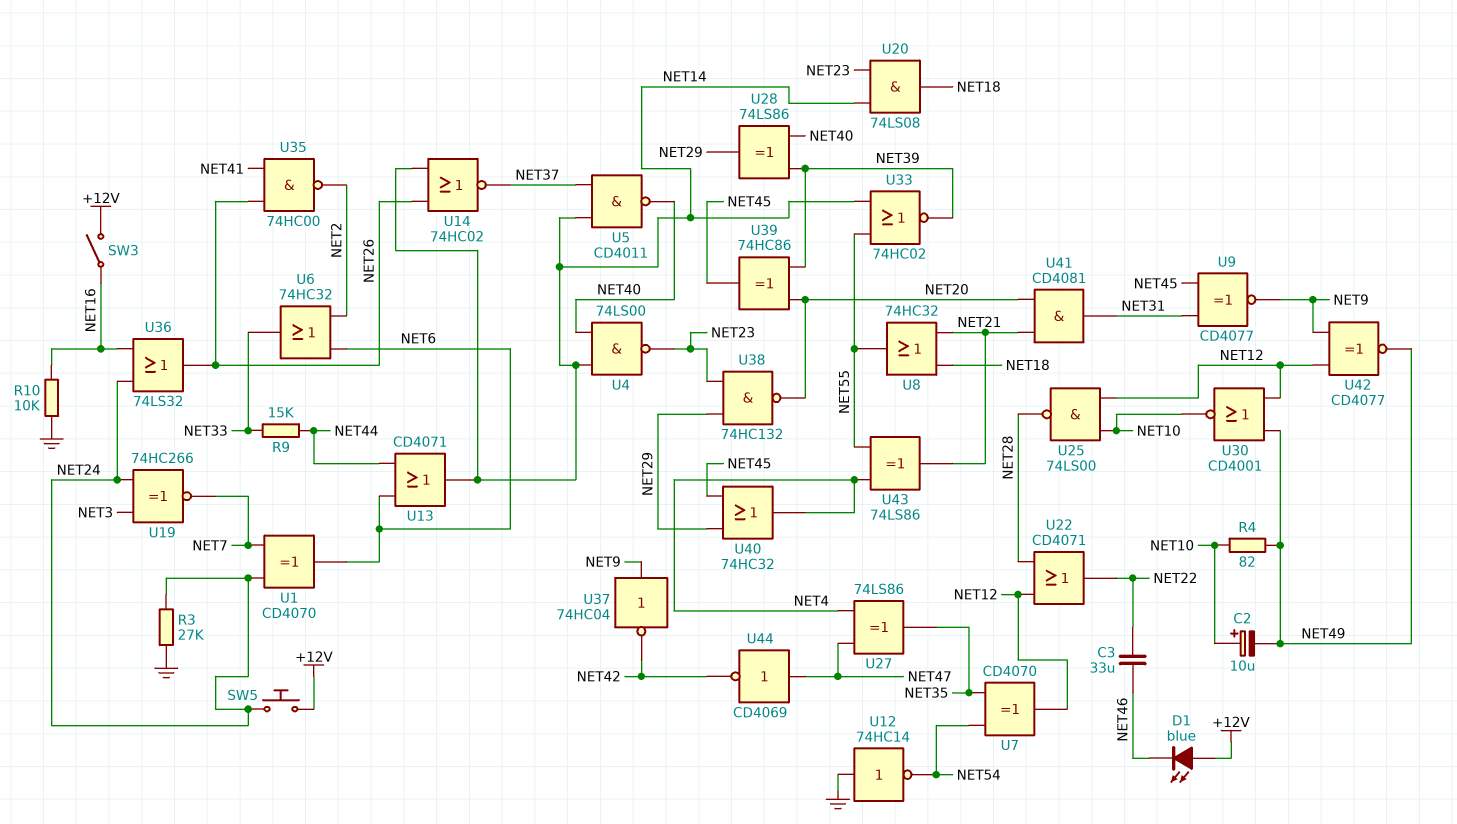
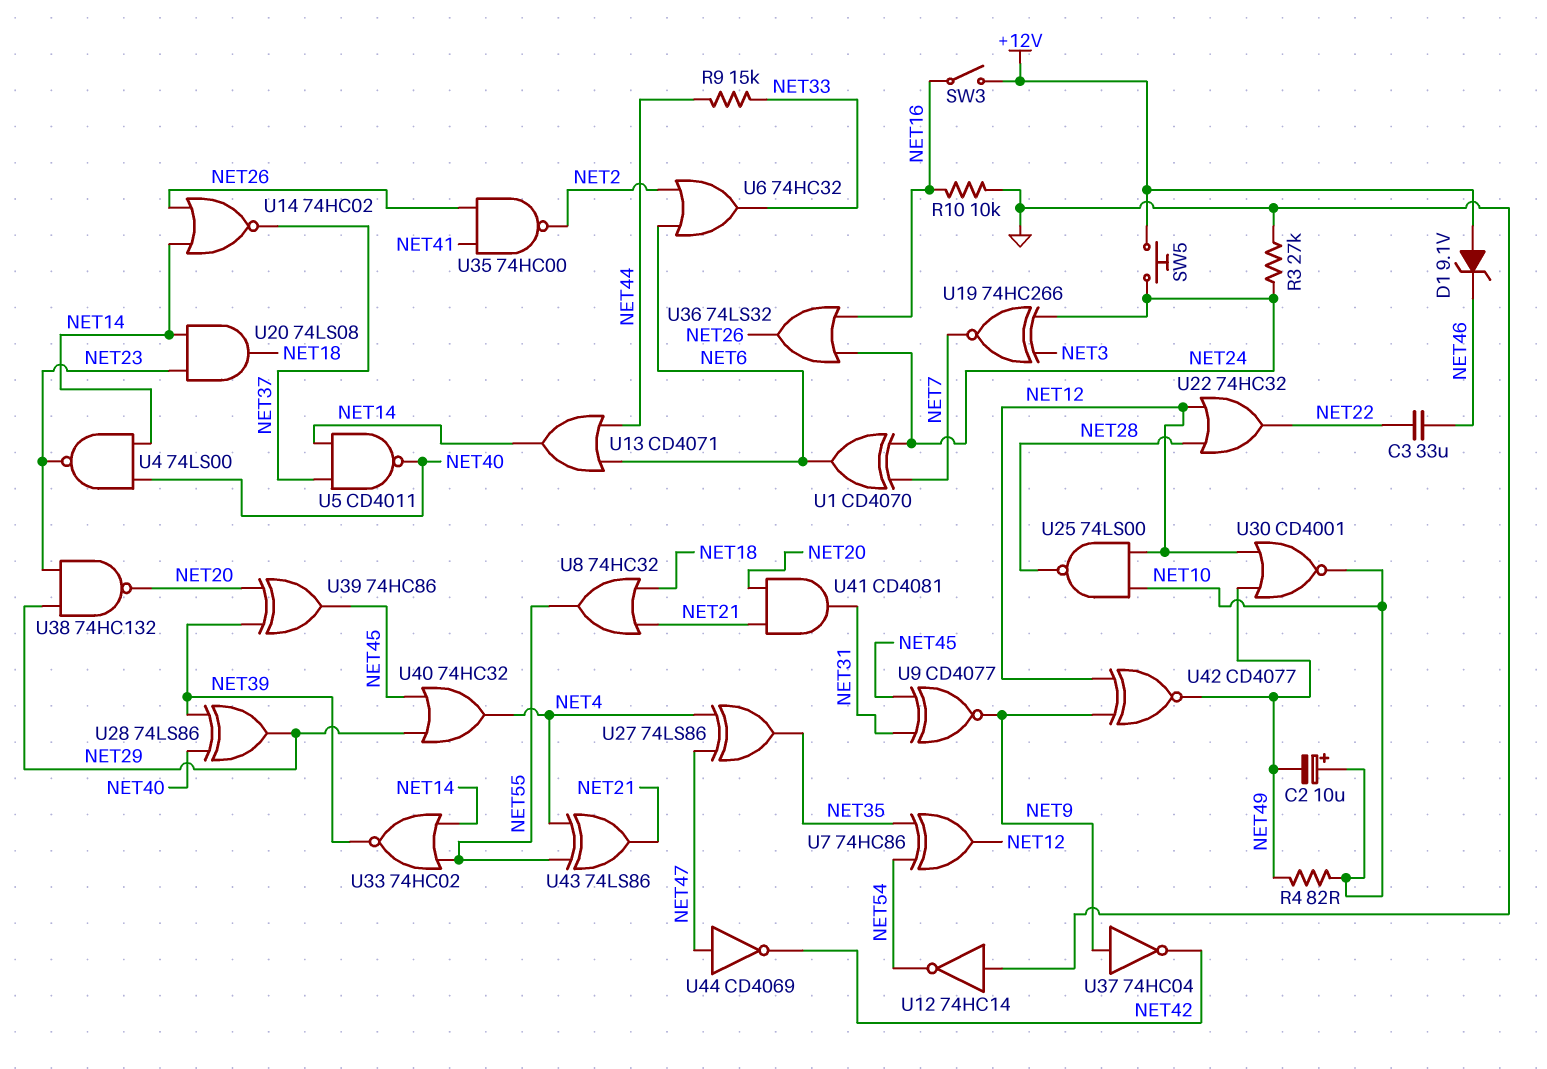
D1: LED blue (A +12V, K NET46) -> zener 9.1V (A +12V, K NET46)
U7: XOR CD4070 (in NET35, in NET54, out NET12) -> XOR 74HC86 (in NET35, in NET54, out NET12)
U22: OR CD4071 (in NET12, in NET28, out NET22) -> OR 74HC32 (in NET12, in NET28, out NET22)

